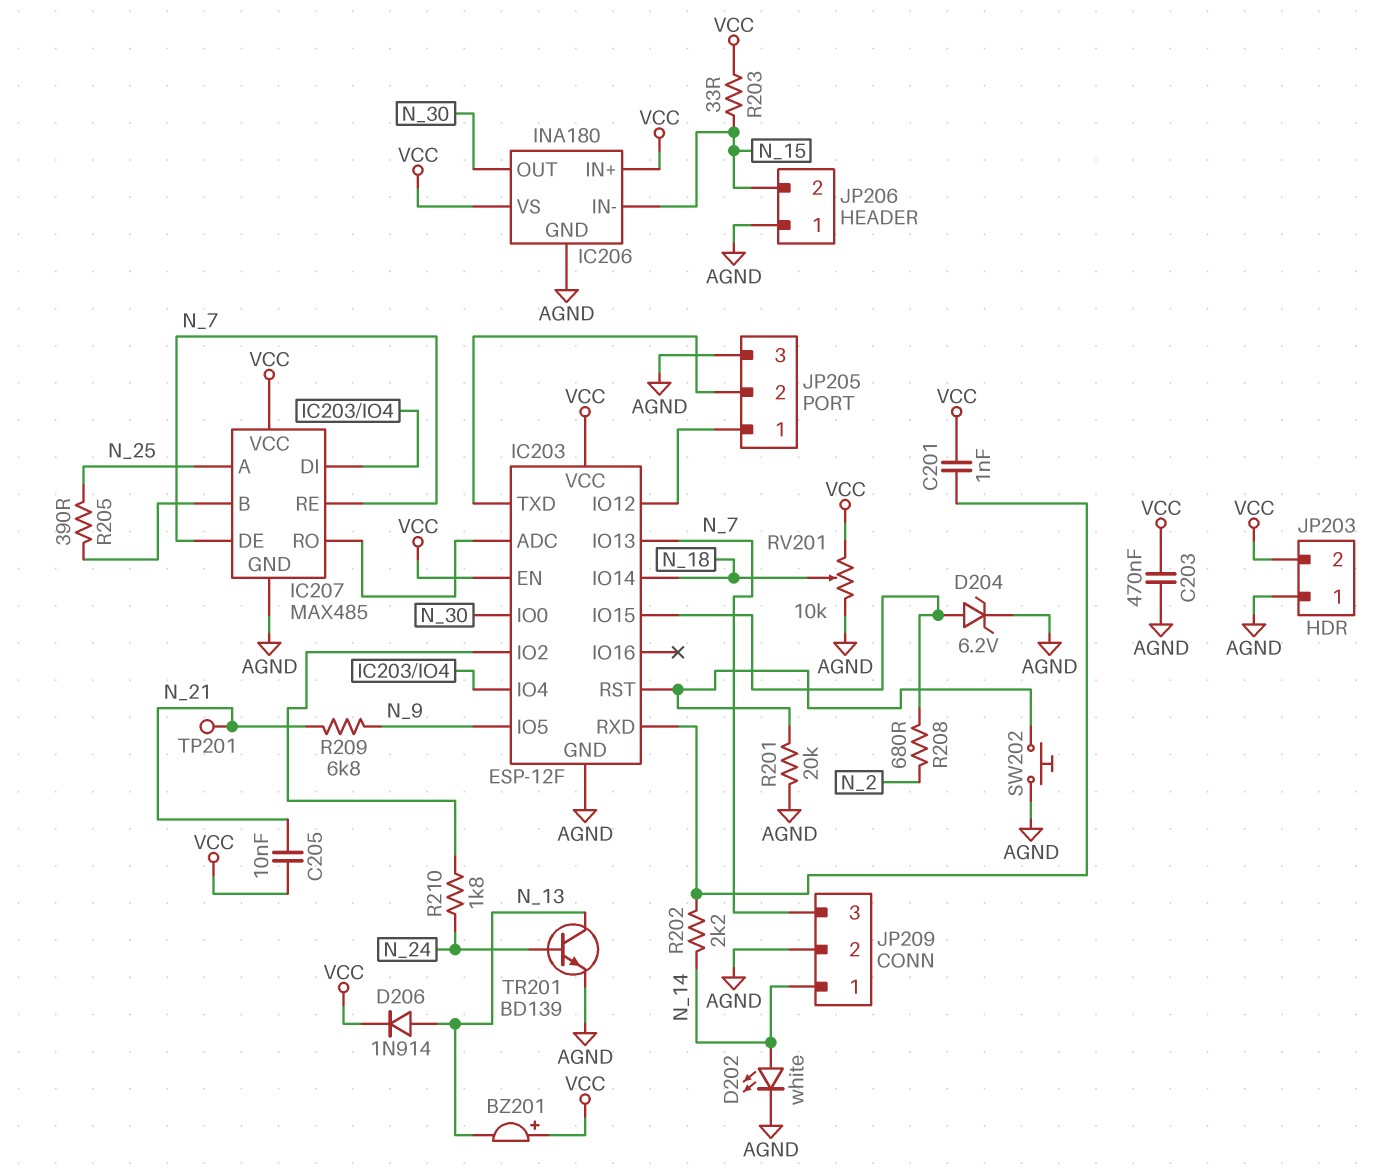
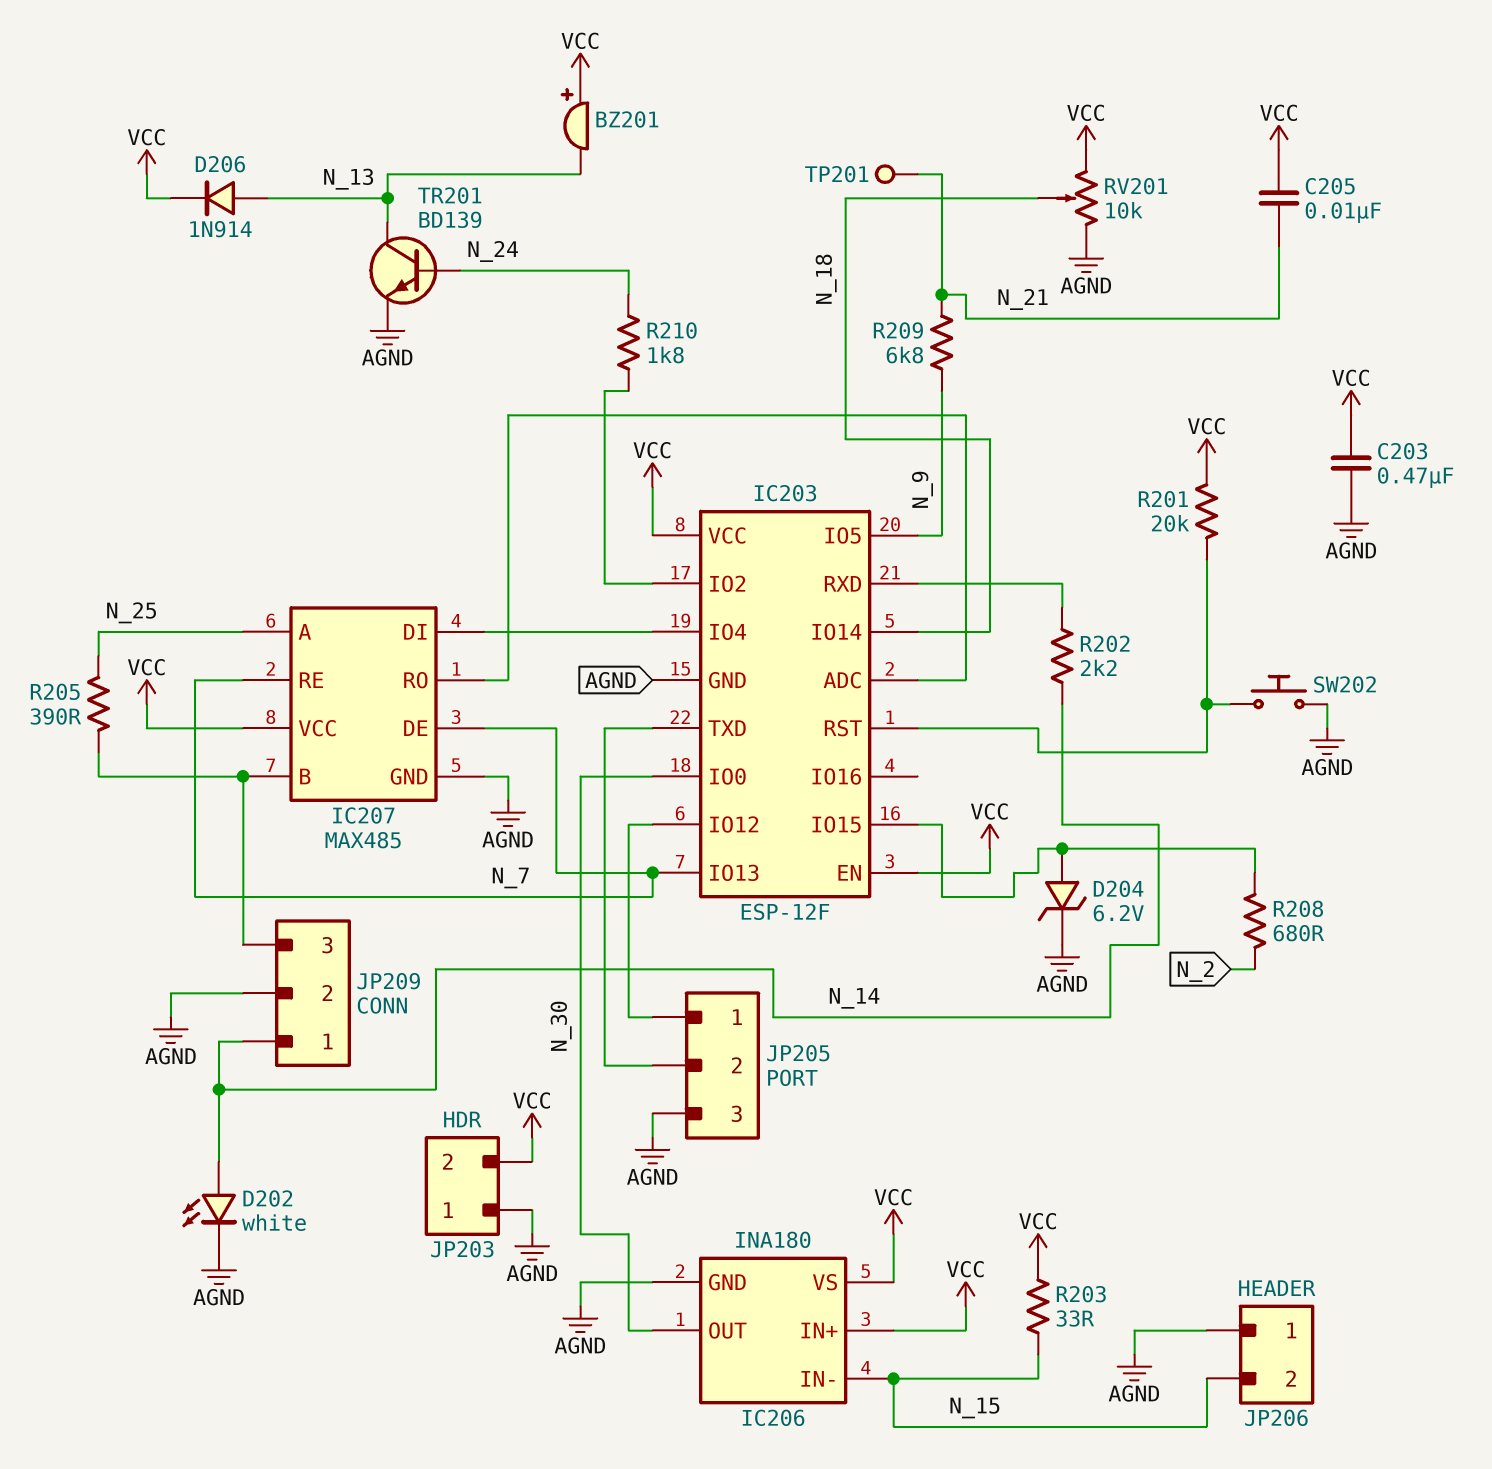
C201: 1nF (IC203/RXD, VCC) -> none
JP209 pin 3: N_7 -> IC207/B
R201: 20k (AGND, IC203/RST) -> 20k (IC203/RST, VCC)

